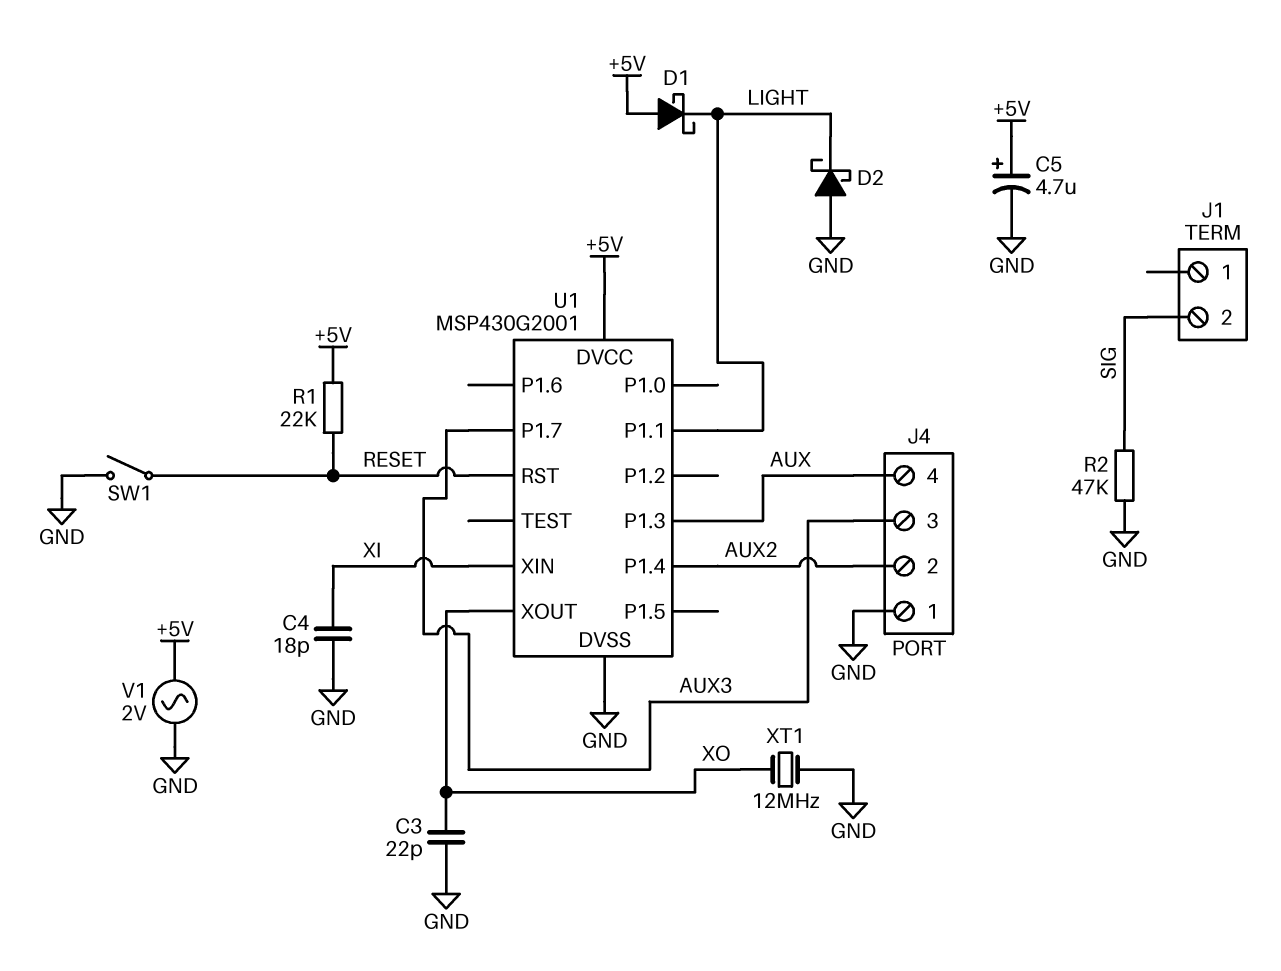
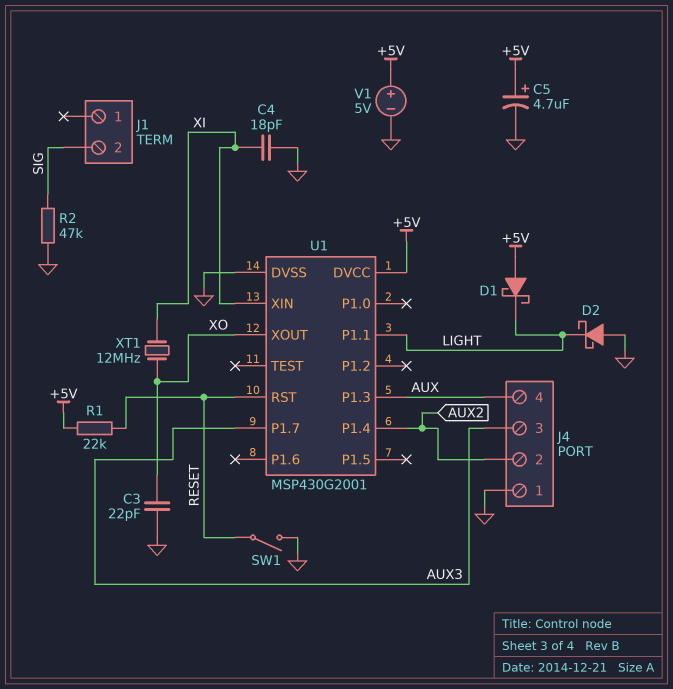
V1: AC 2V (+5V, GND) -> 5V (plus +5V, minus GND)
XT1: 12MHz (GND, XO) -> 12MHz (XI, XO)

